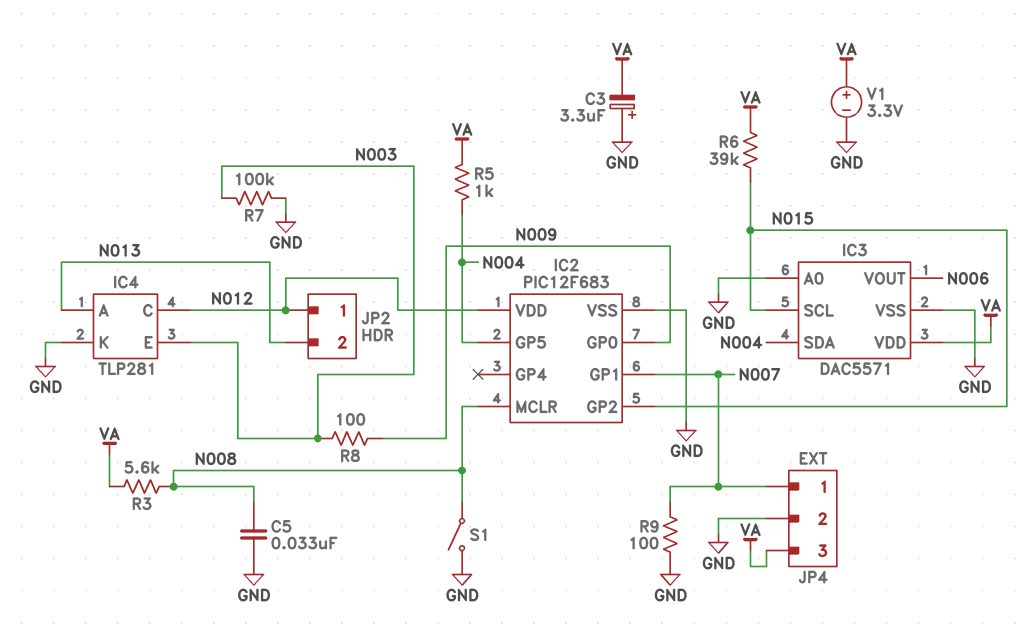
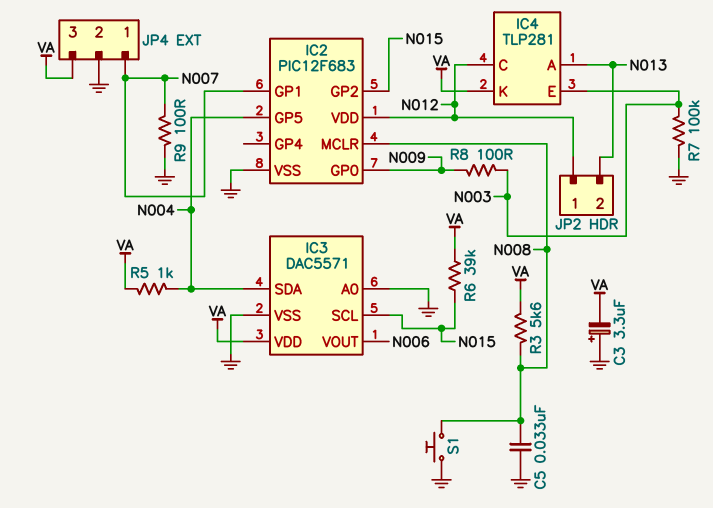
IC4 pin K: GND -> VA
S1: switch (GND, N008) -> button (GND, N008)
V1: 3.3V (plus VA, minus GND) -> none

